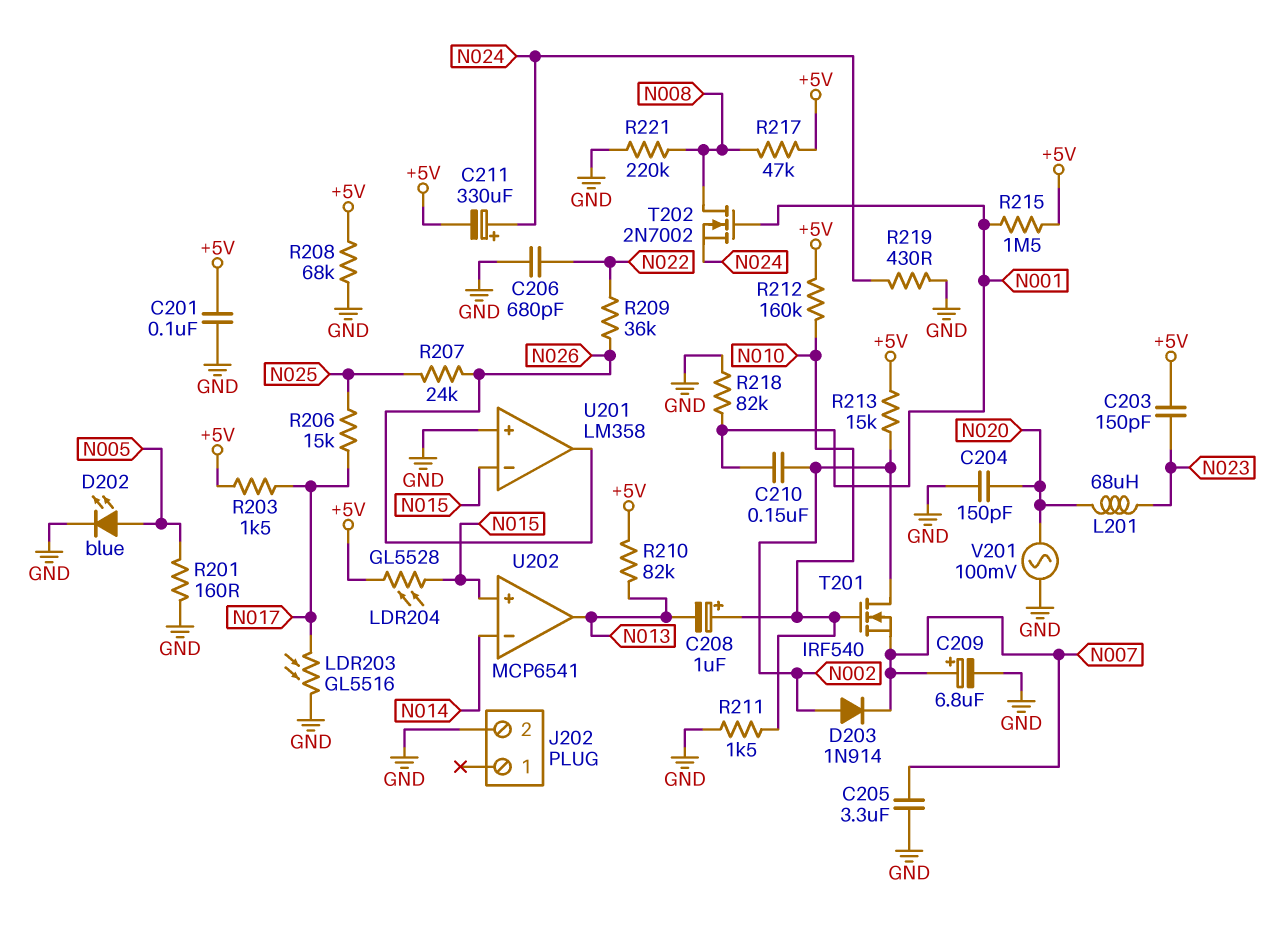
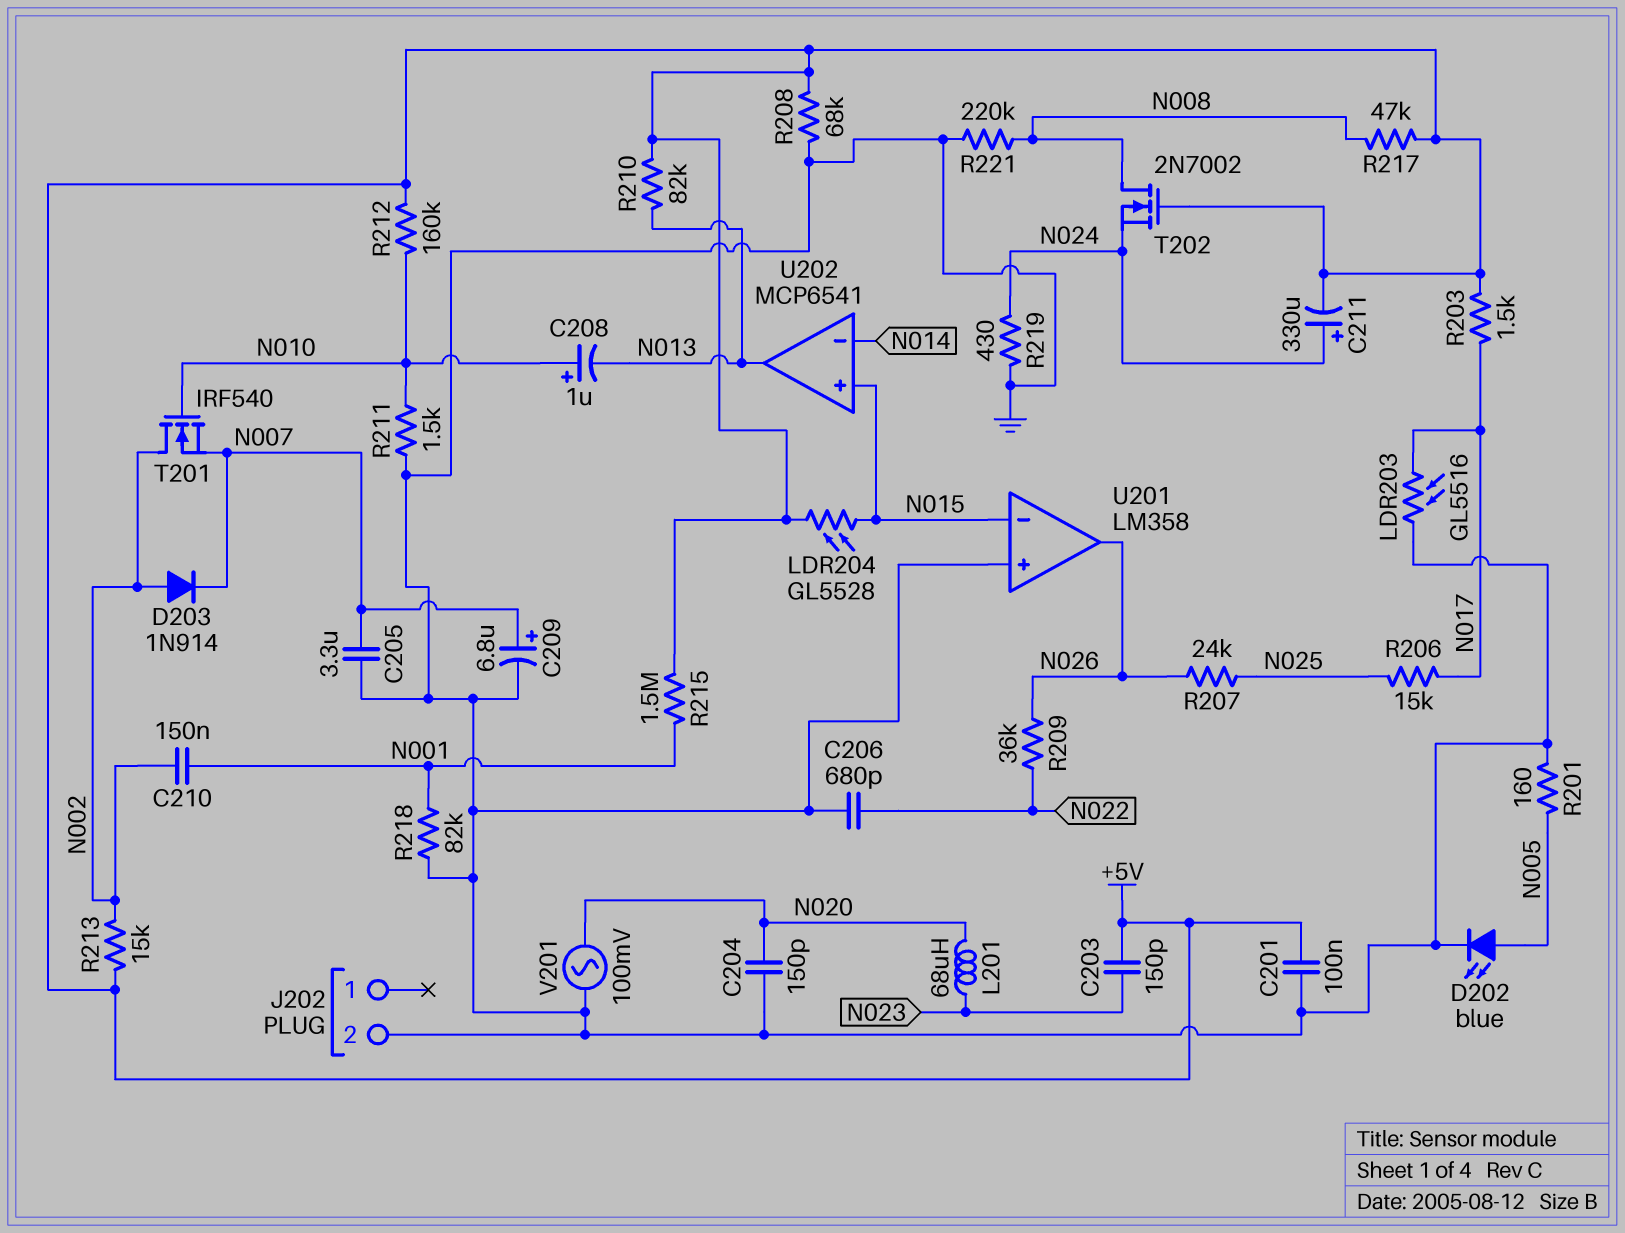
T202: NMOS 2N7002 (G N001, D N008, S N024) -> NMOS 2N7002 (G +5V, D N008, S N024)

